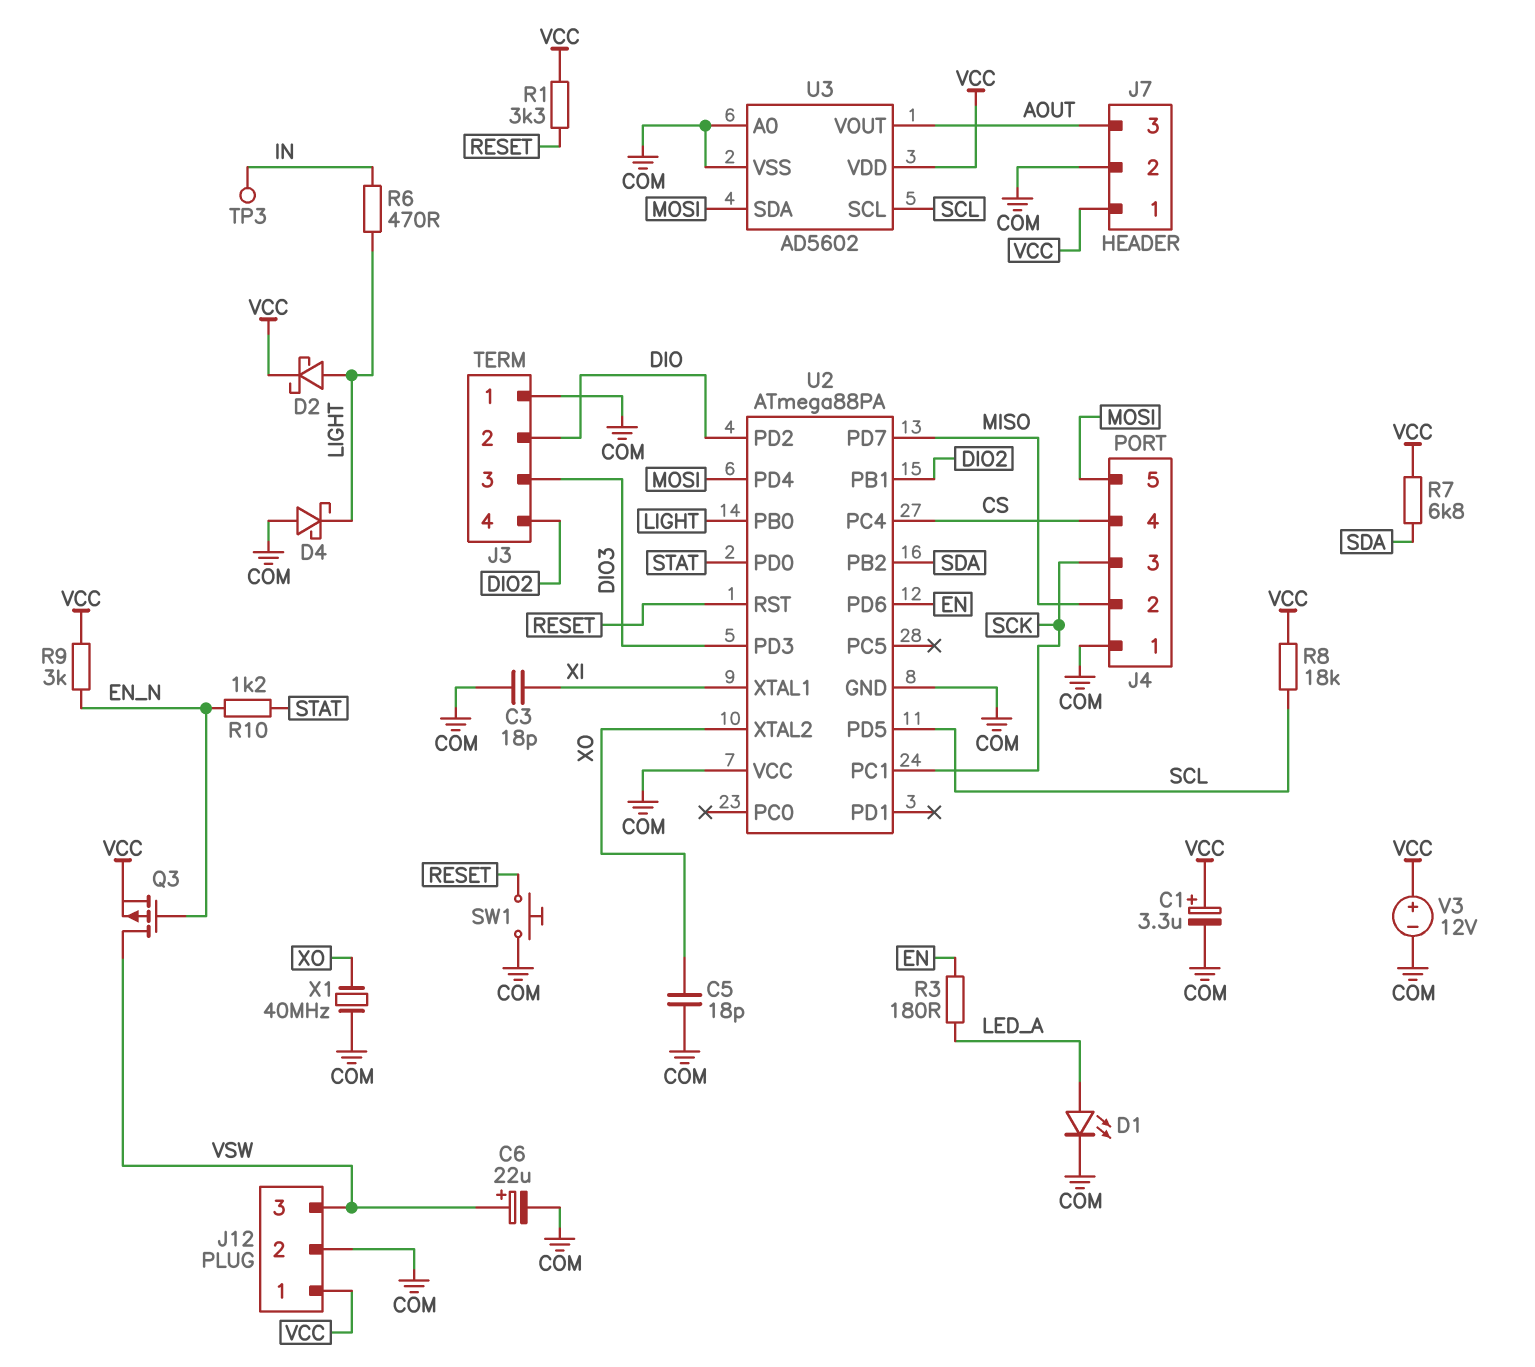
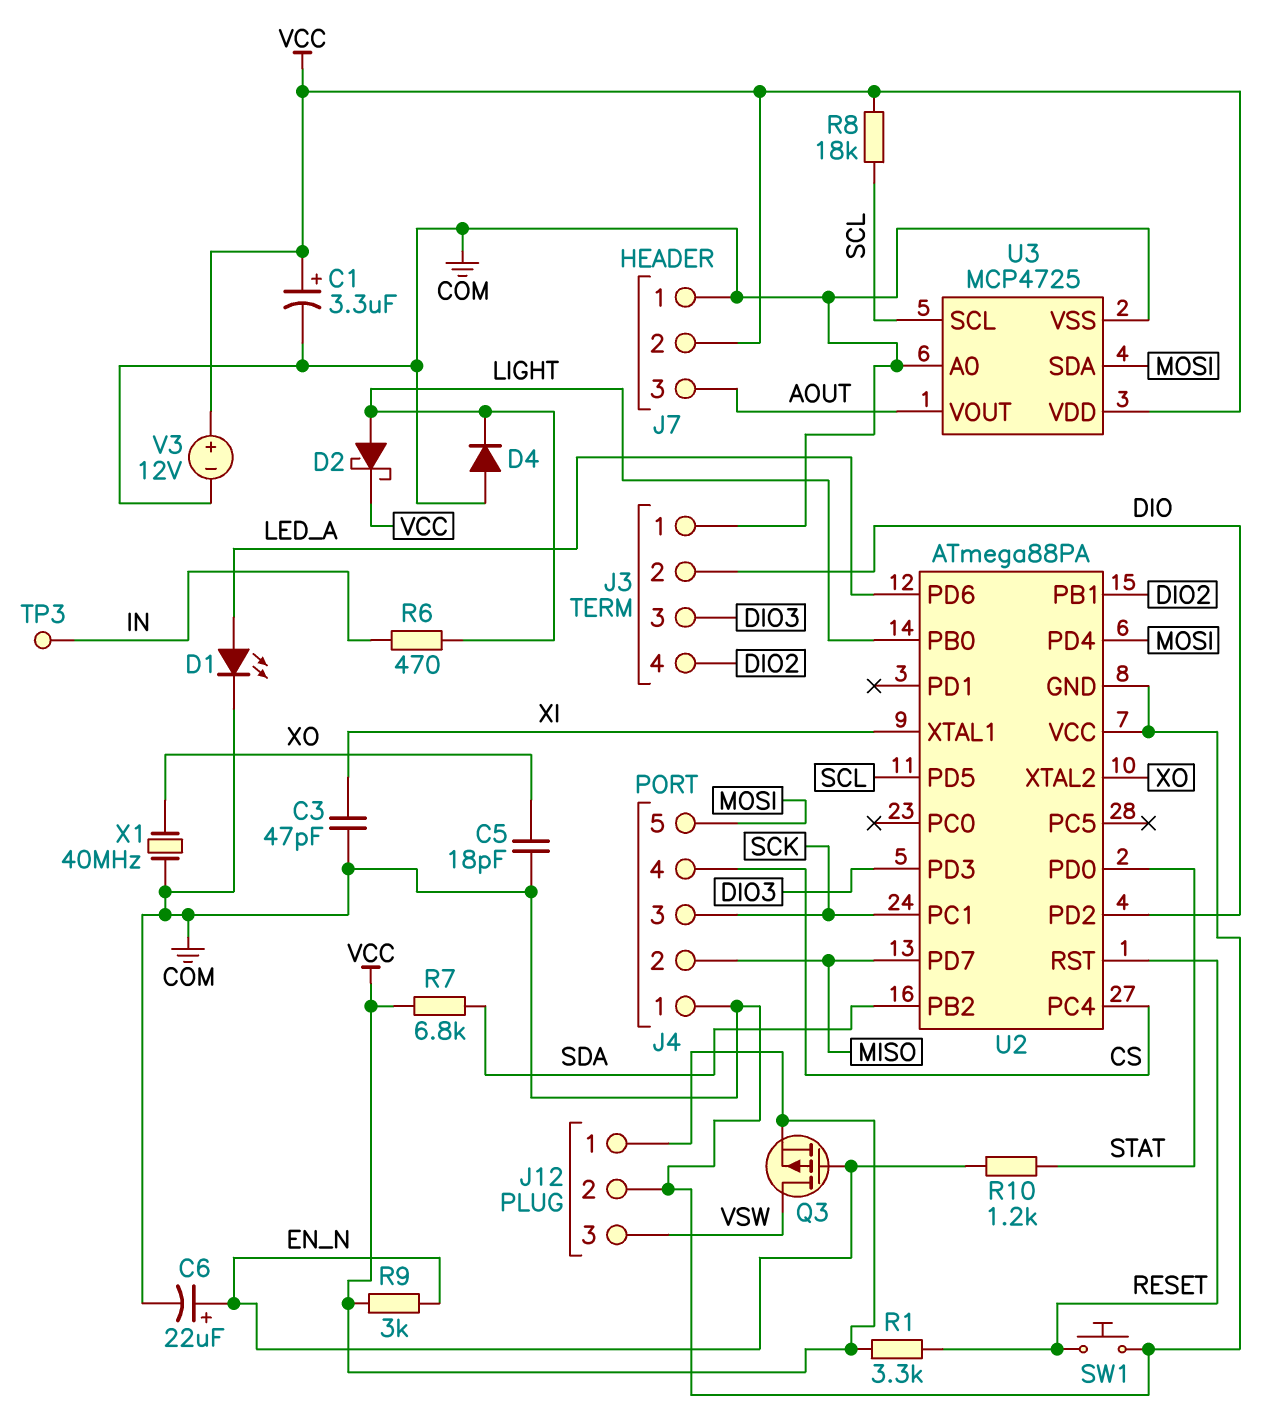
C3: 18pF (COM, XI) -> 47pF (COM, XI)
C6: 22uF (plus VSW, minus COM) -> 22uF (plus EN_N, minus COM)
D4: schottky (A COM, K LIGHT) -> diode (A COM, K LIGHT)
J7 pin 1: VCC -> COM
J7 pin 2: COM -> VCC
R3: 180 (EN, LED_A) -> none
U2 pin PD6: EN -> LED_A
U3: AD5602 -> MCP4725

